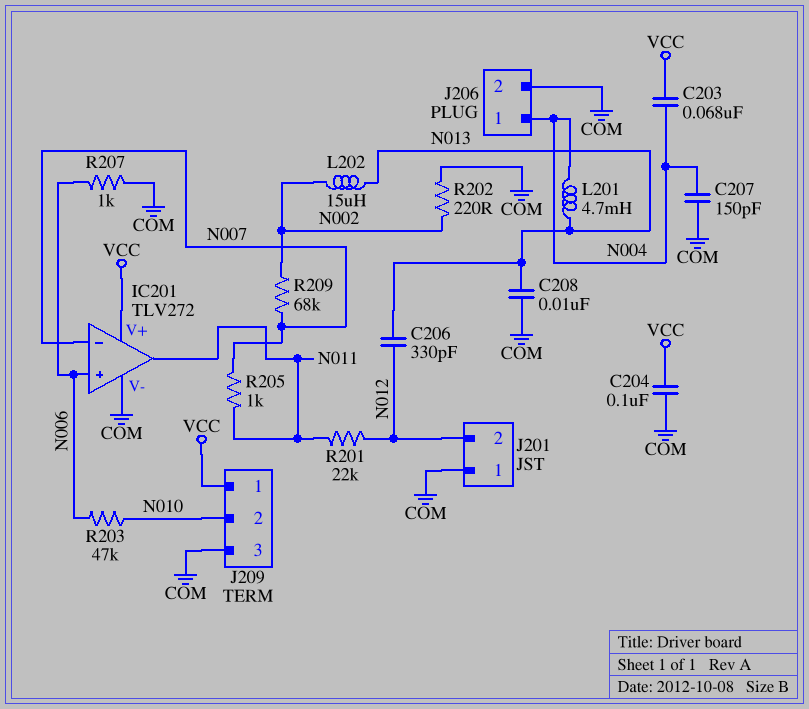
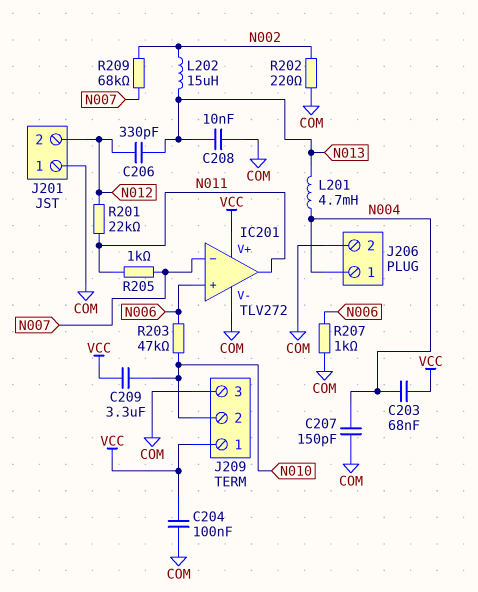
C209: none -> 3.3uF (N010, VCC)

